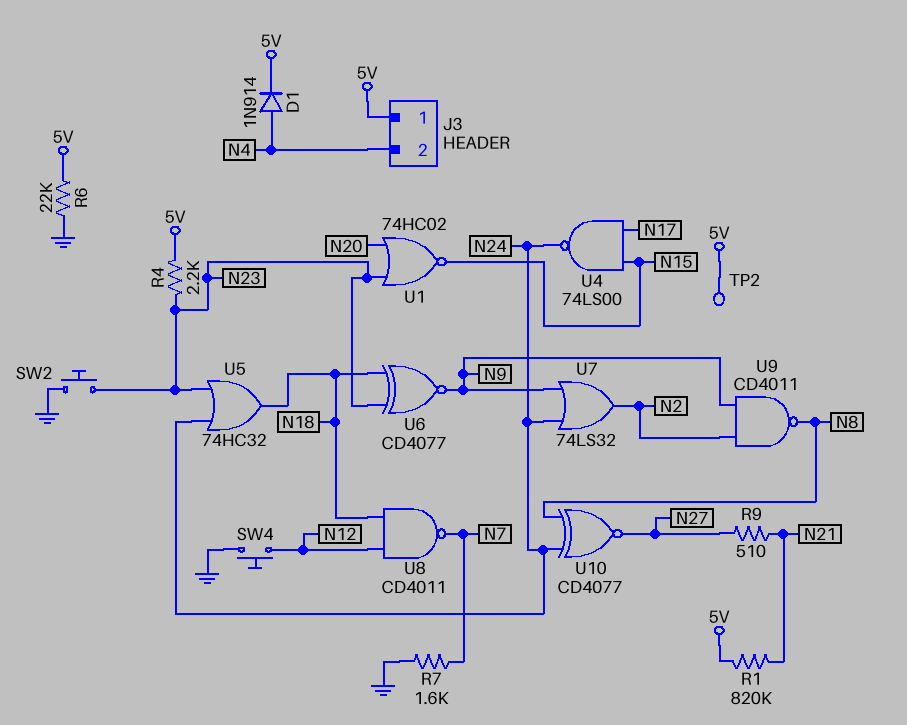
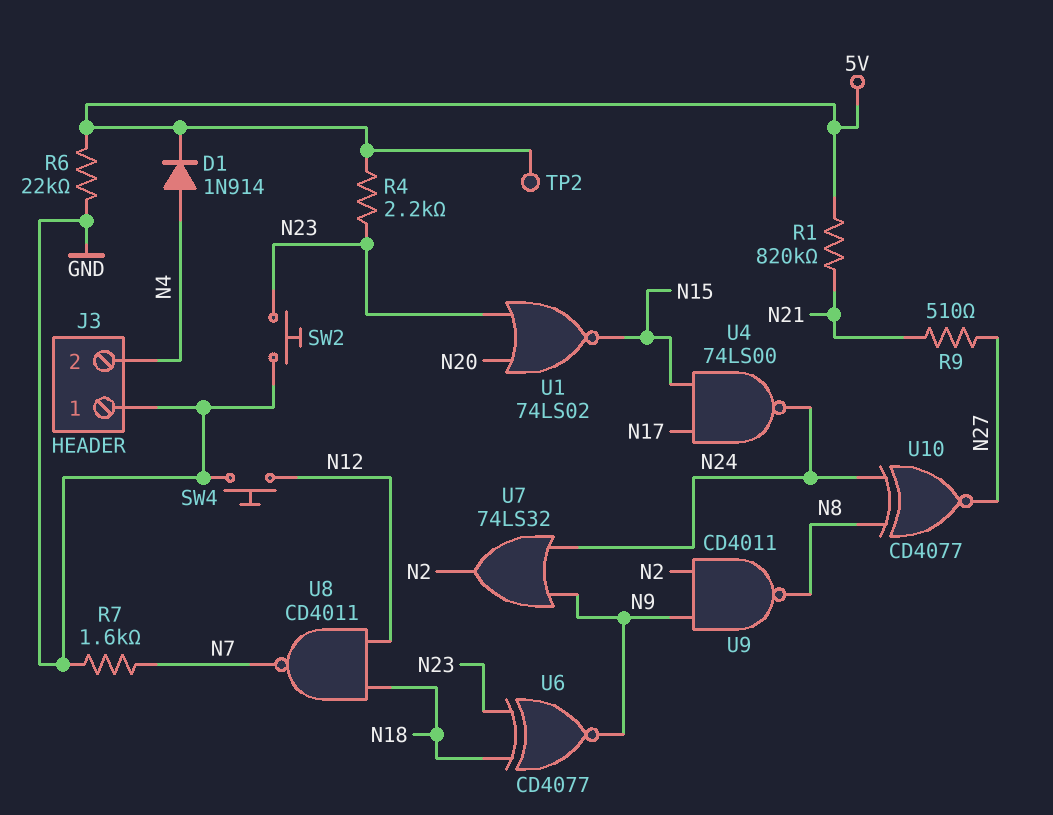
J3 pin 1: 5V -> GND
U1: NOR 74HC02 (in N20, in N23, out N15) -> NOR 74LS02 (in N20, in N23, out N15)
U5: OR 74HC32 (in N23, in N24, out N18) -> none

